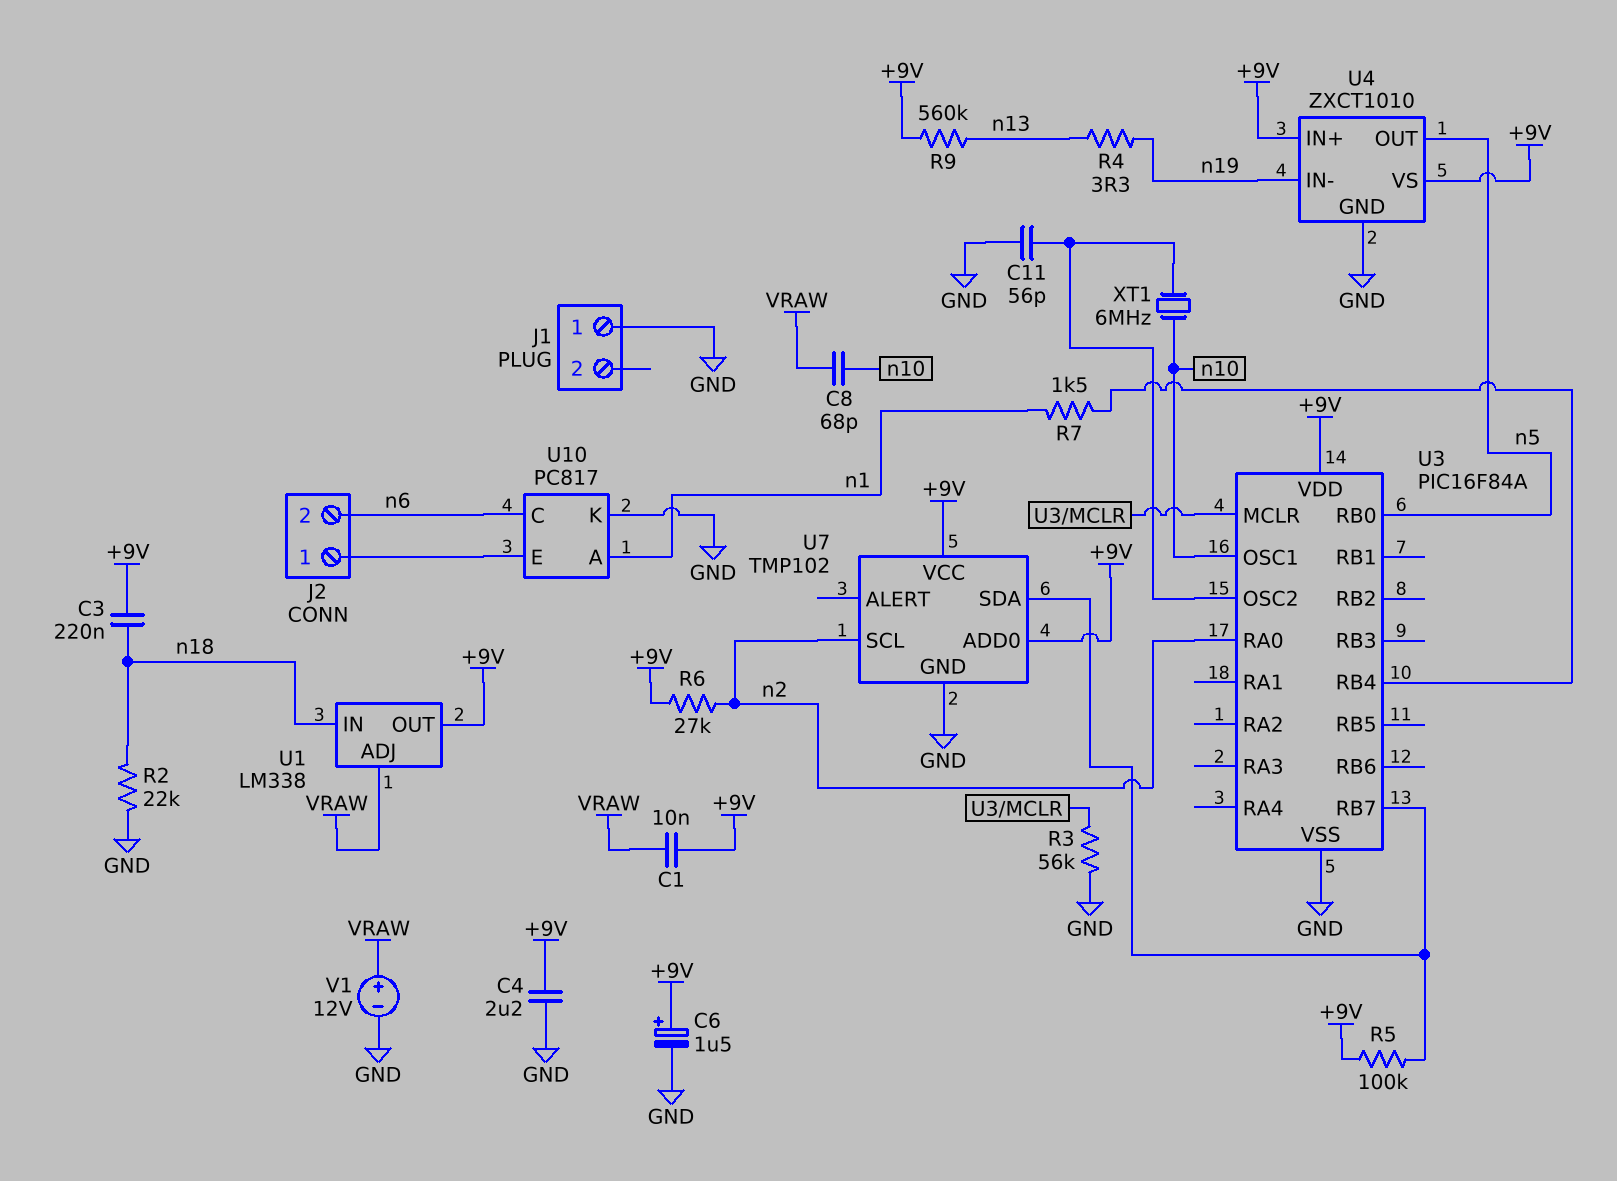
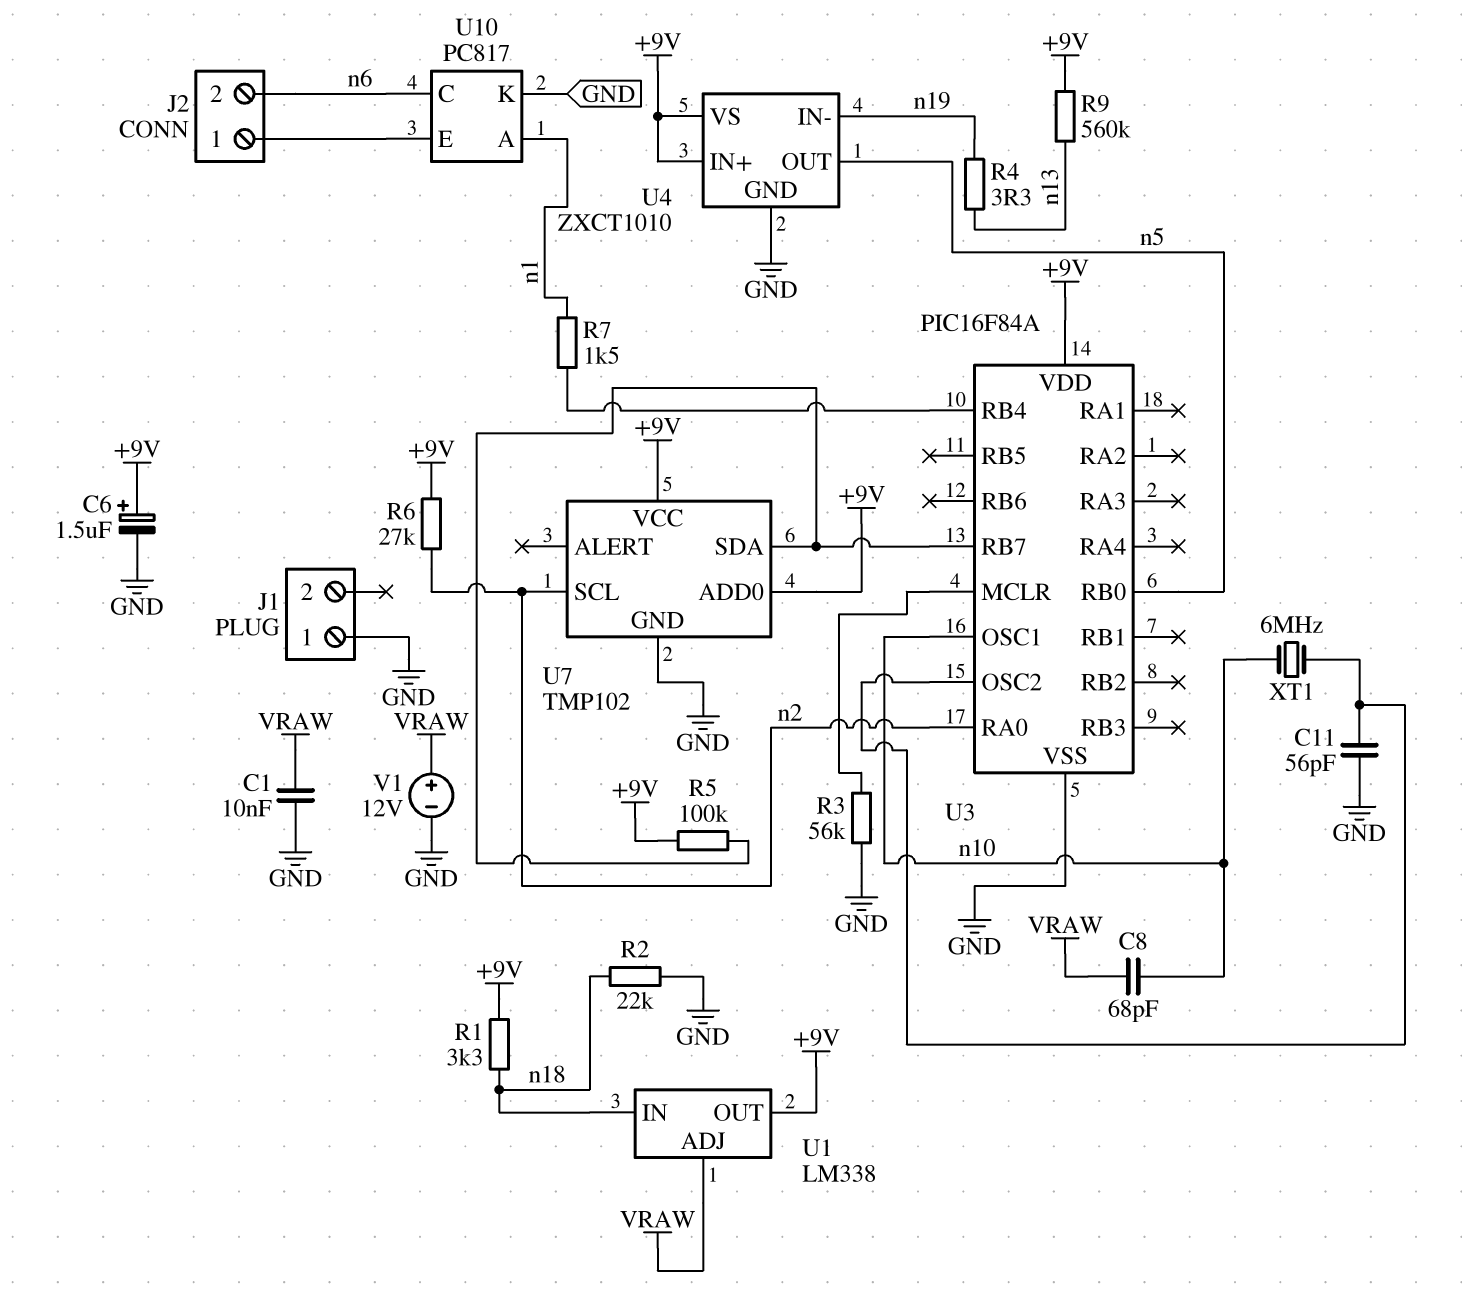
C1: 10nF (+9V, VRAW) -> 10nF (GND, VRAW)
C3: 220nF (+9V, n18) -> none
C4: 2.2uF (+9V, GND) -> none
R1: none -> 3.3k (+9V, n18)

